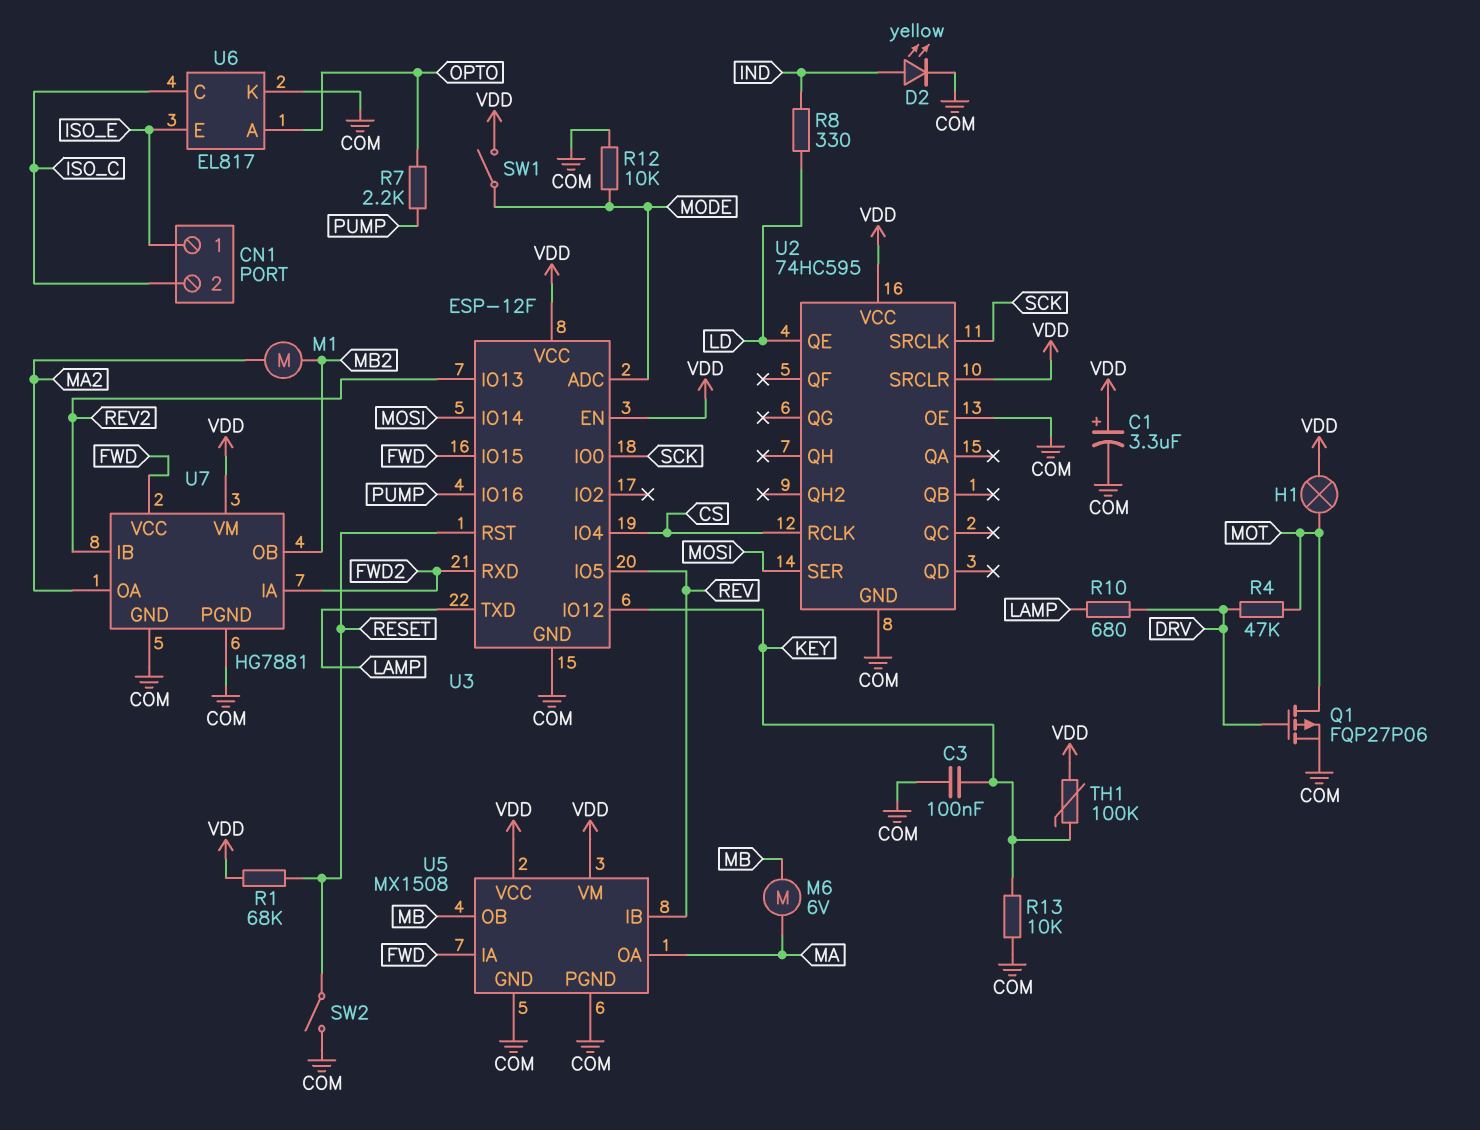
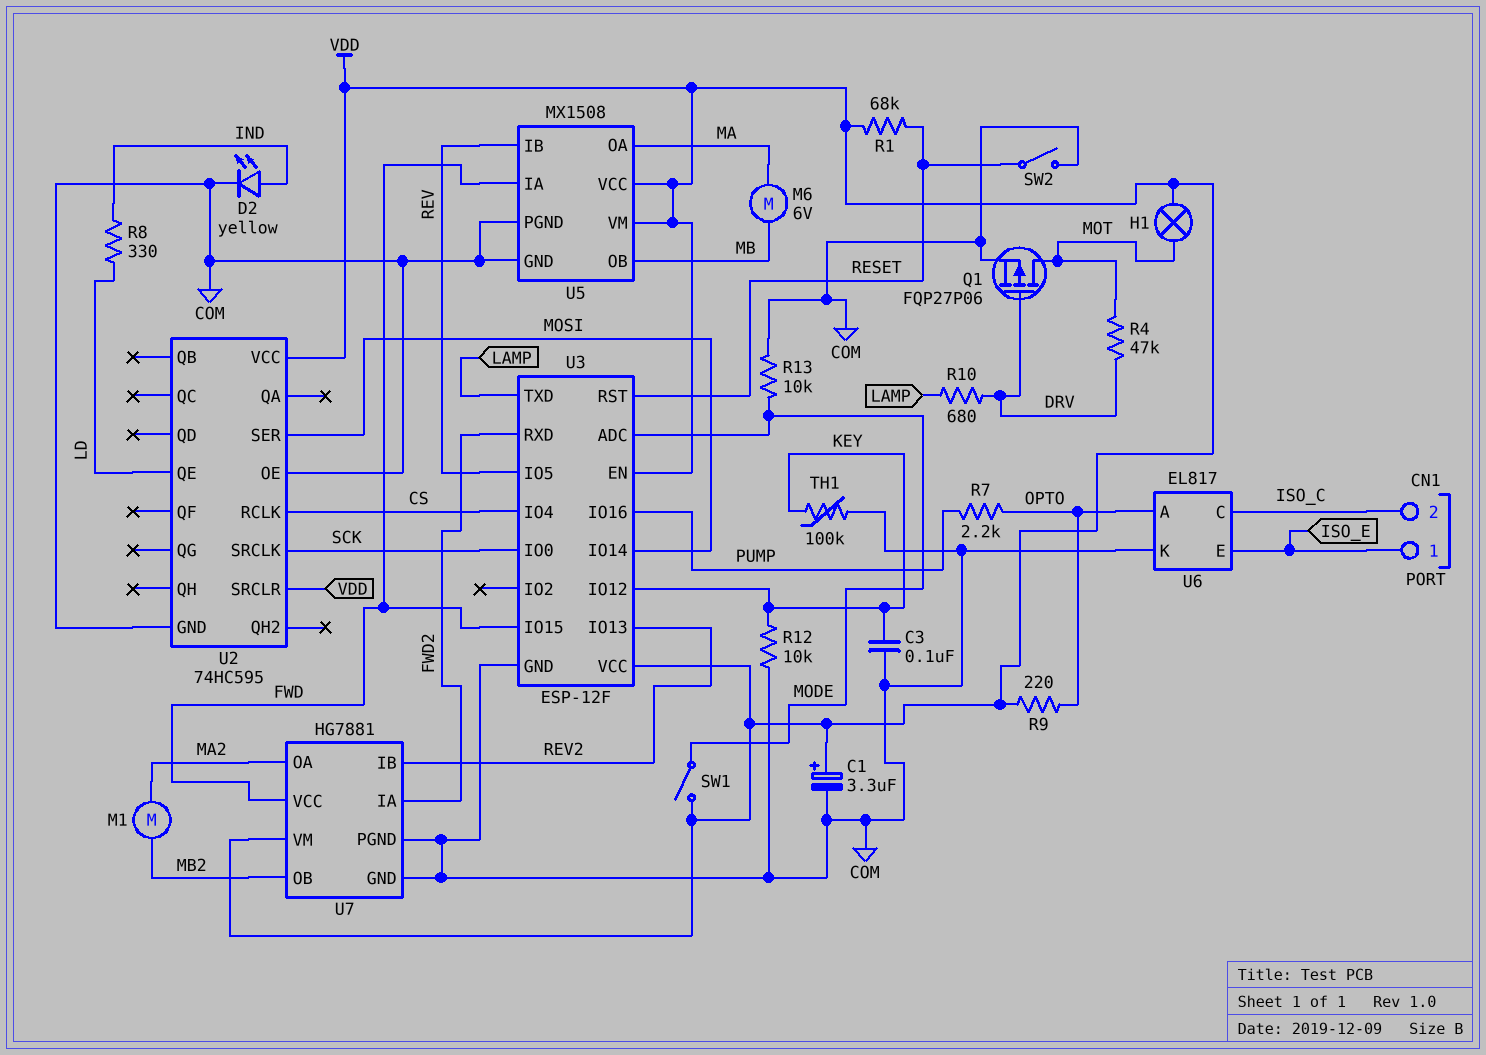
R9: none -> 220 (OPTO, VDD)
R12: 10k (COM, MODE) -> 10k (COM, KEY)
R13: 10k (COM, KEY) -> 10k (COM, MODE)
TH1: 100k (KEY, VDD) -> 100k (COM, KEY)

